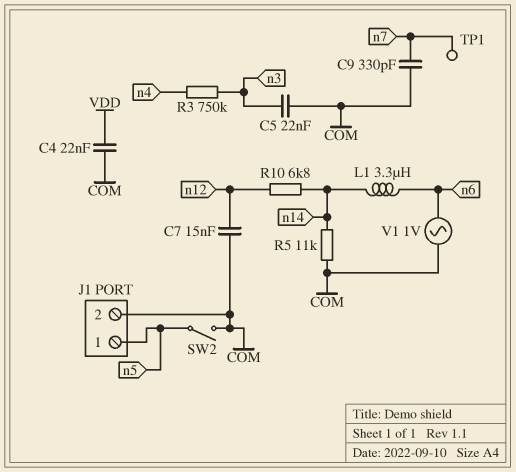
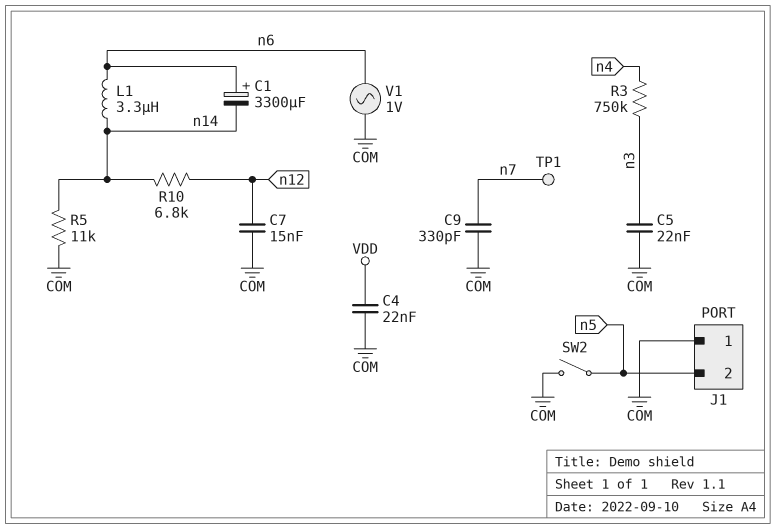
C1: none -> 3300uF (plus n6, minus n14)
J1 pin 1: n5 -> COM
J1 pin 2: COM -> n5

